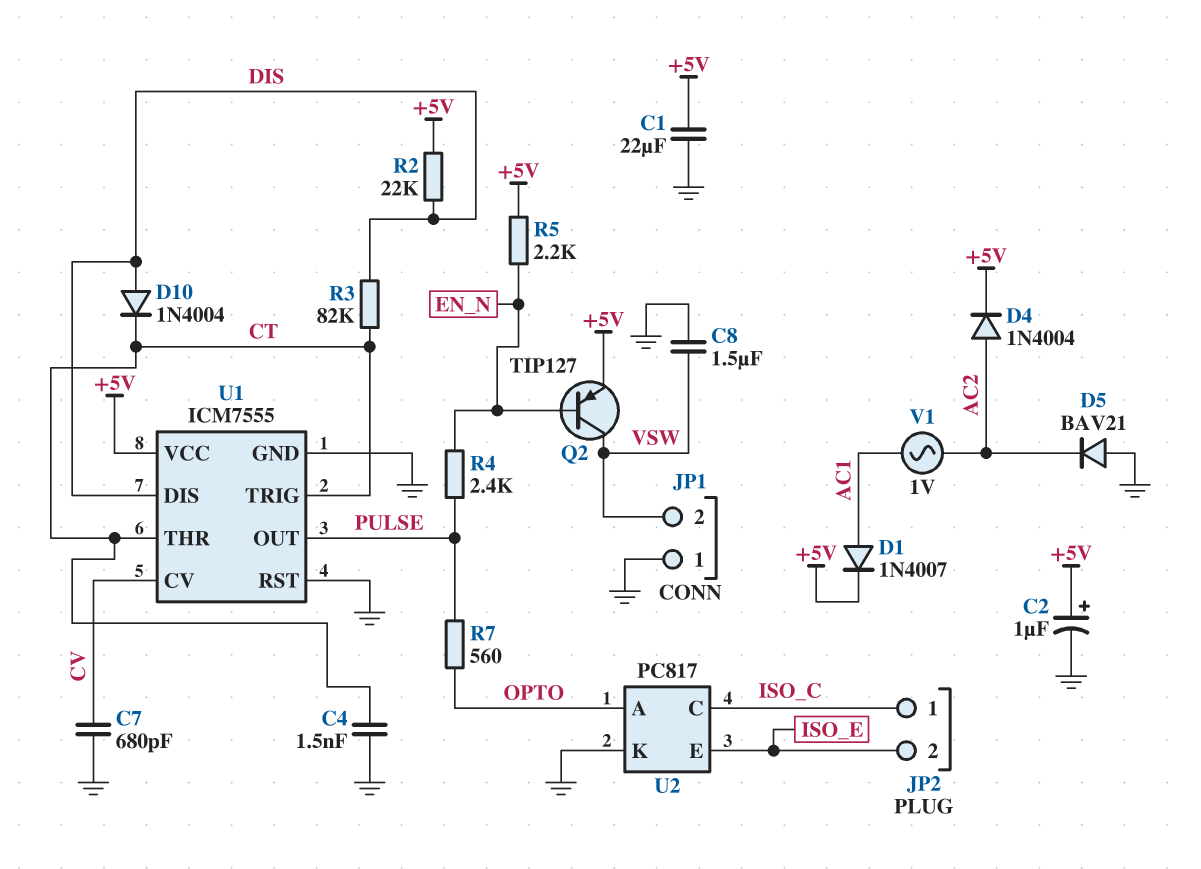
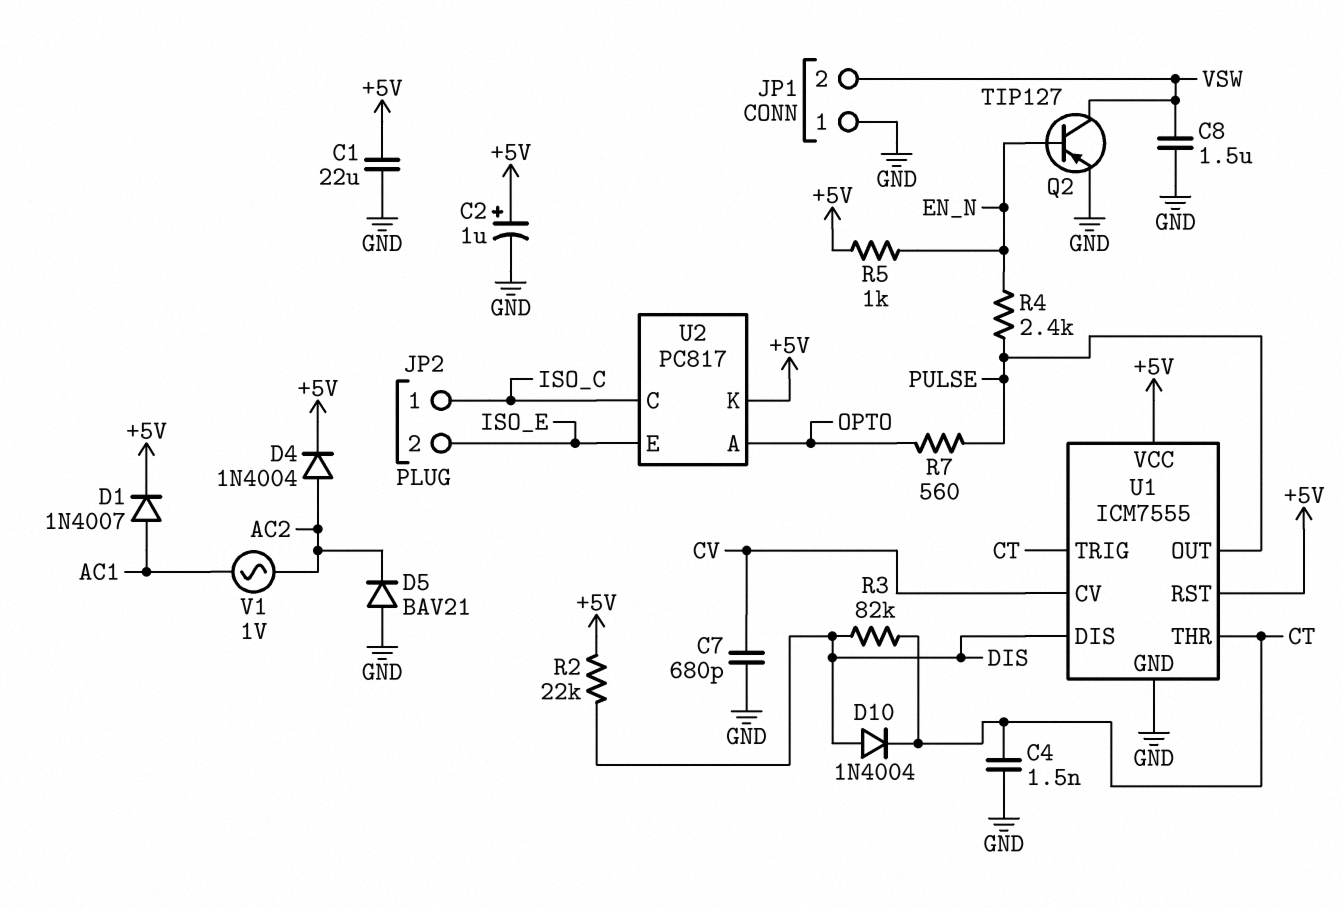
Q2: PNP TIP127 (B EN_N, C VSW, E +5V) -> PNP TIP127 (B EN_N, C VSW, E GND)
R5: 2.2k (+5V, EN_N) -> 1k (+5V, EN_N)
U1 pin RST: GND -> +5V
U2 pin K: GND -> +5V

